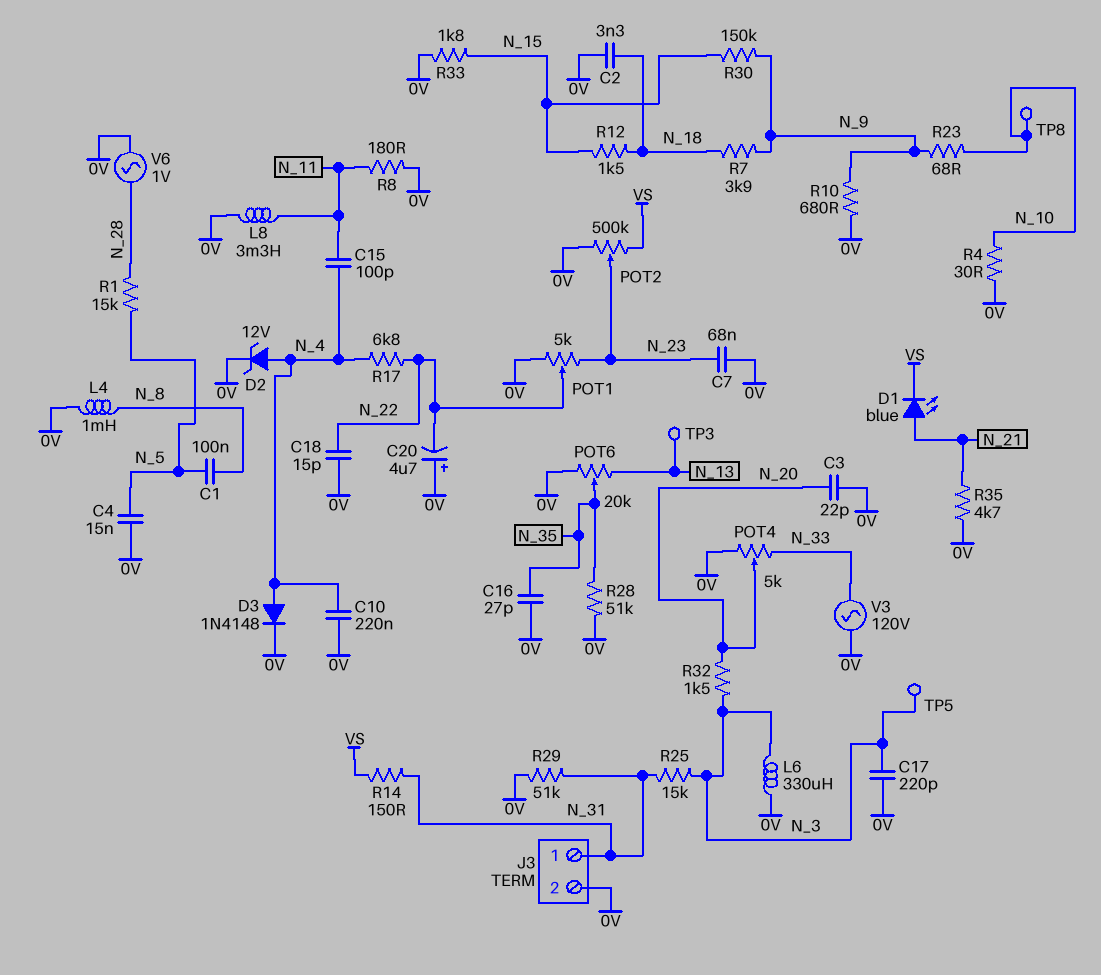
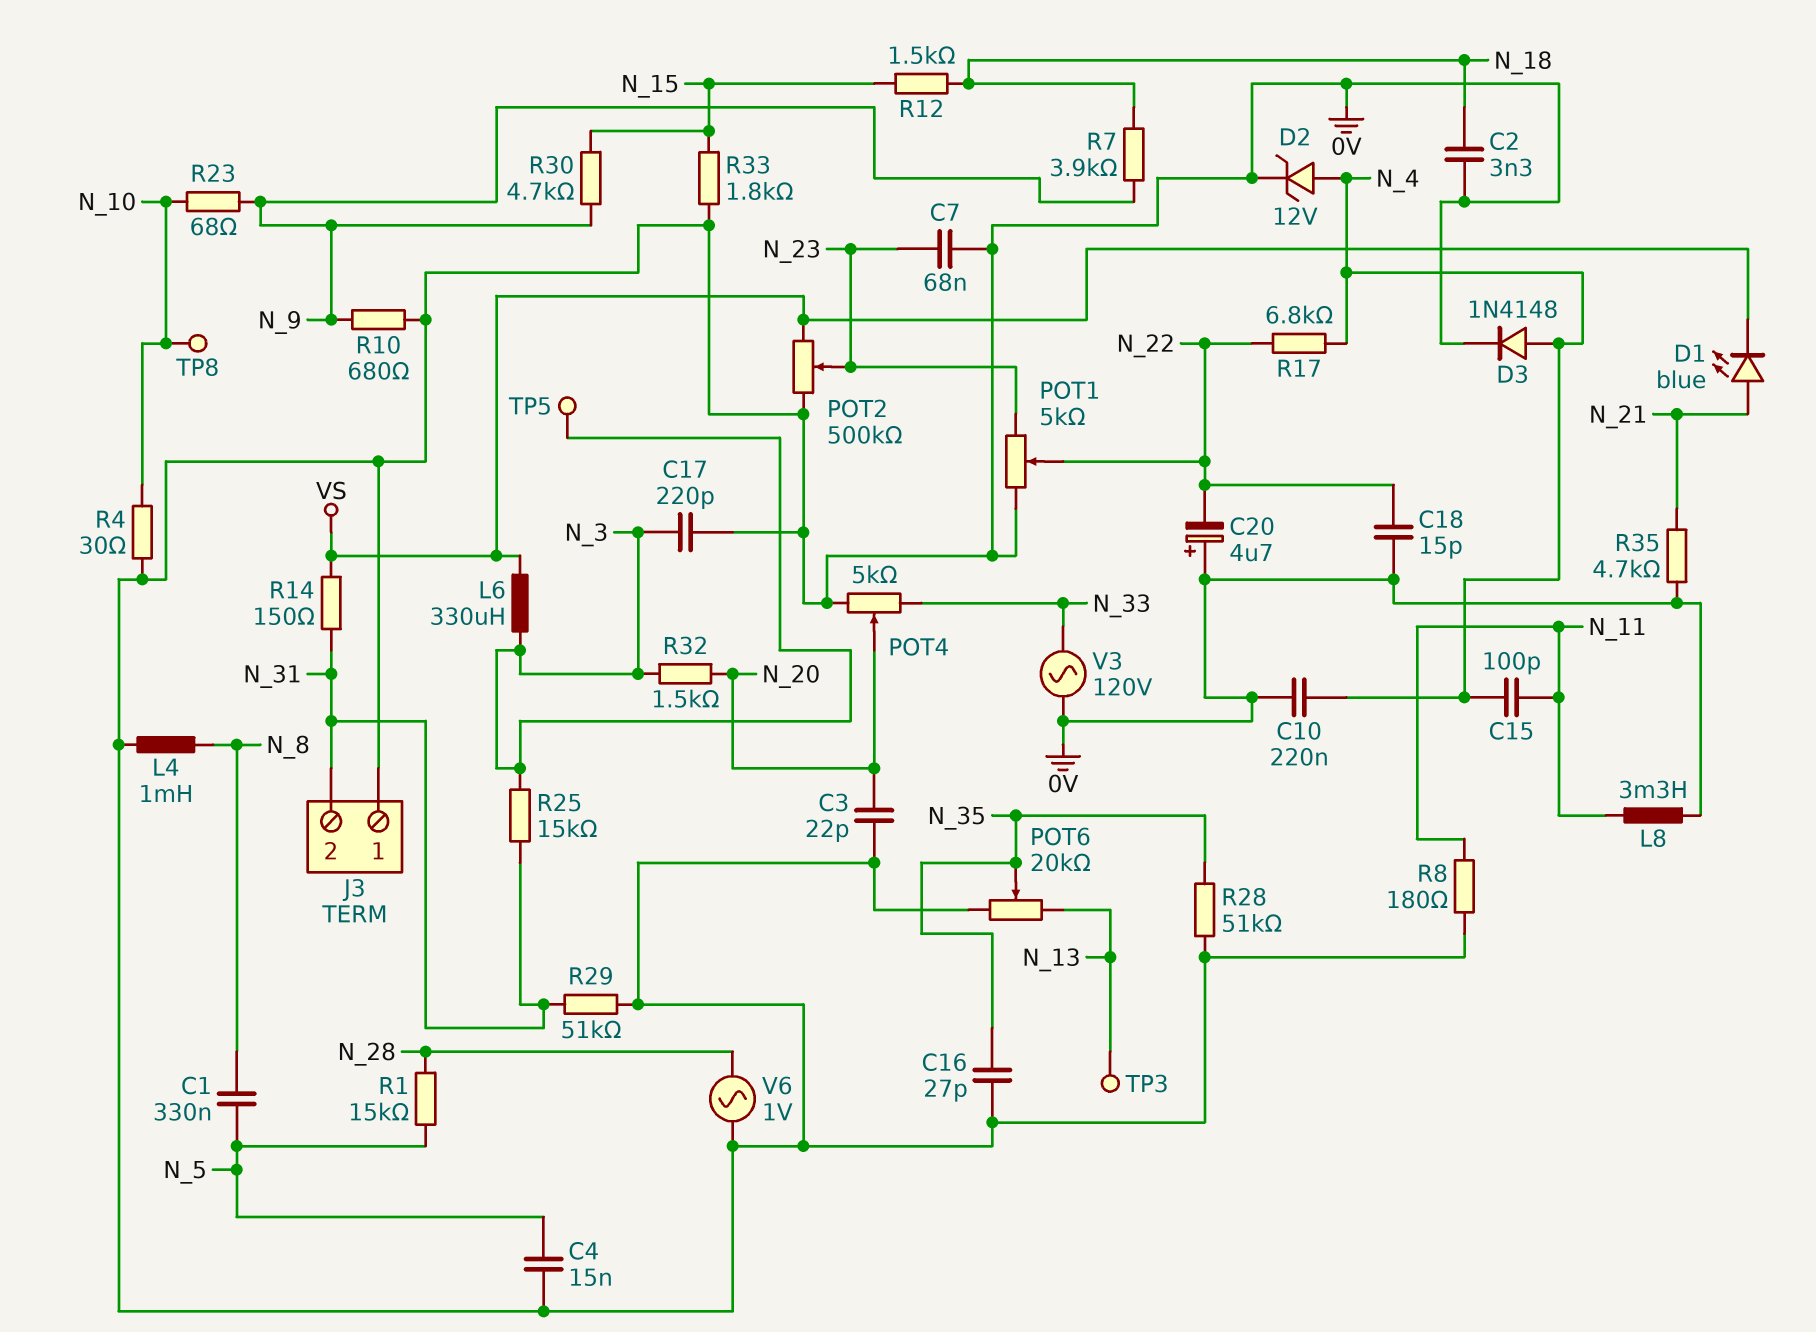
C1: 100nF (N_5, N_8) -> 330nF (N_5, N_8)
J3 pin 1: N_31 -> 0V
J3 pin 2: 0V -> N_31
L6: 330uH (0V, N_3) -> 330uH (N_3, VS)
R30: 150k (N_9, N_15) -> 4.7k (N_9, N_15)

